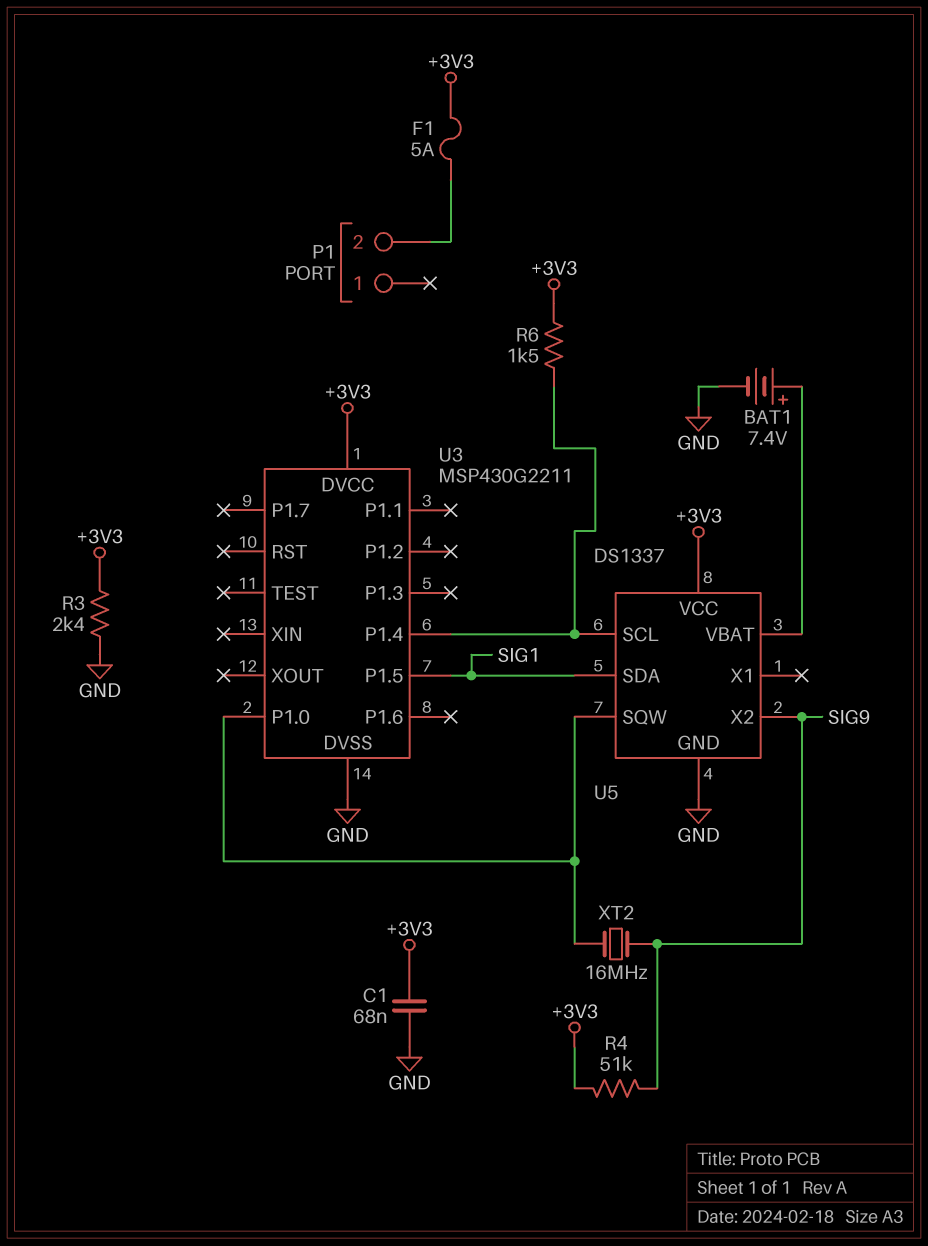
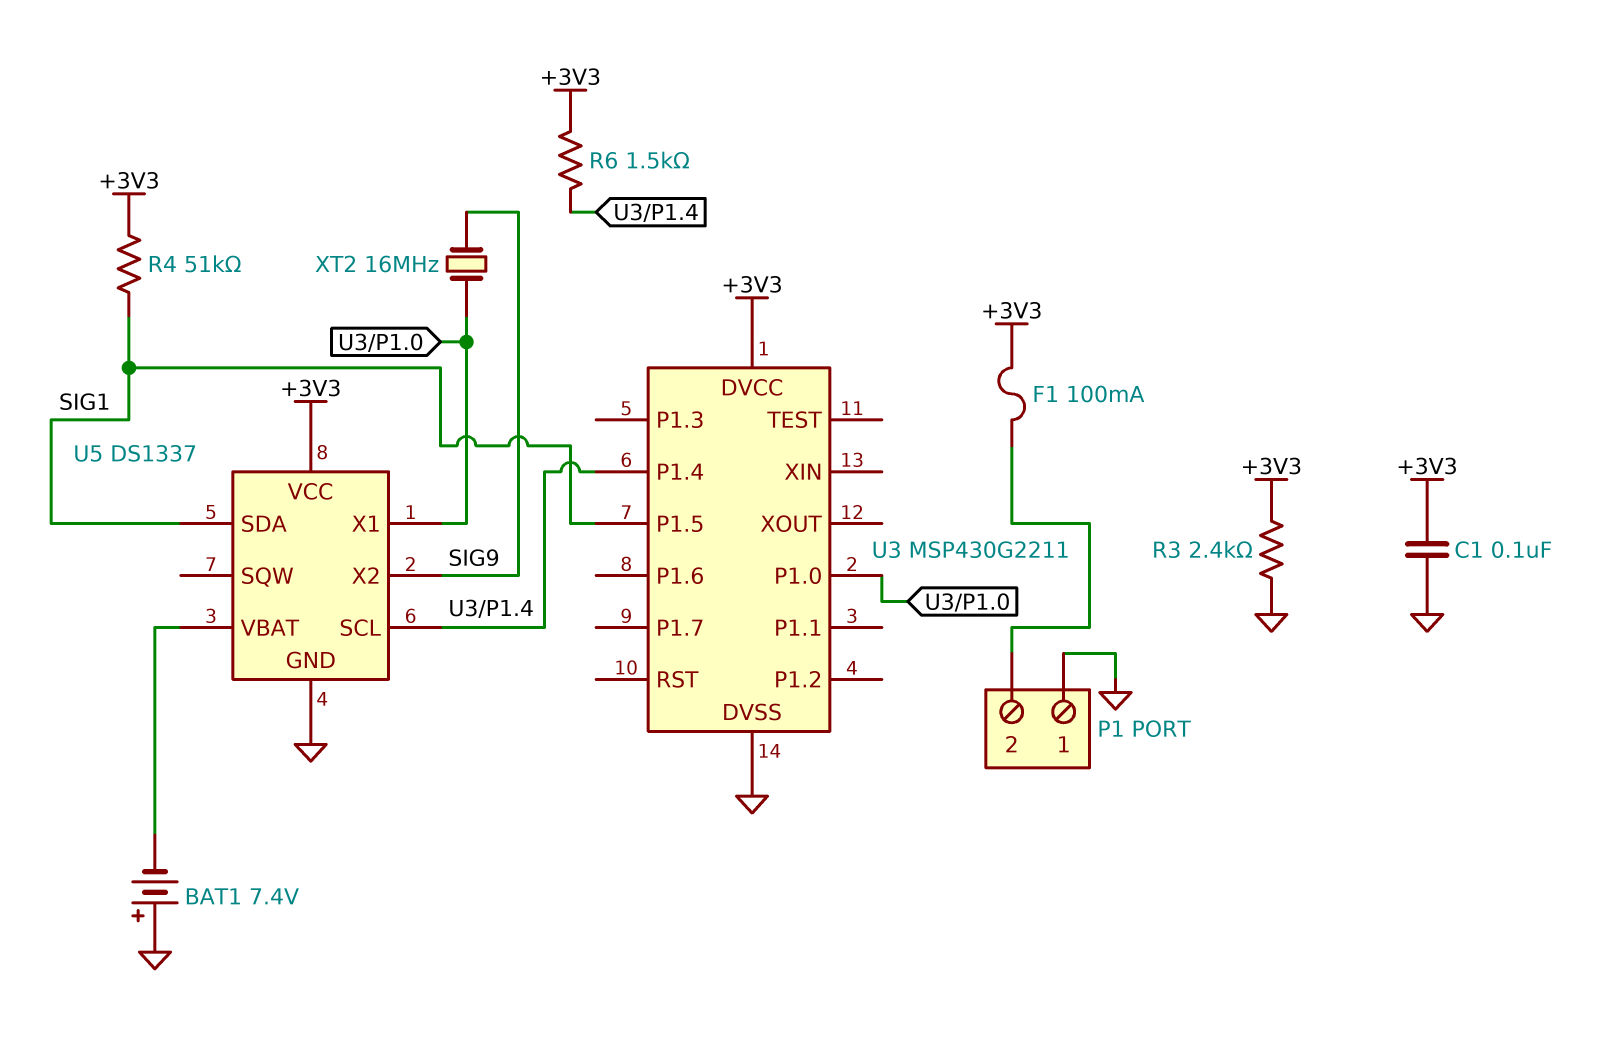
BAT1: 7.4V (plus U5/VBAT, minus GND) -> 7.4V (plus GND, minus U5/VBAT)
C1: 68nF (+3V3, GND) -> 100nF (+3V3, GND)
F1: 5A (+3V3, P1/2) -> 100mA (+3V3, P1/2)
P1 pin 1: none -> GND
R4: 51k (+3V3, SIG9) -> 51k (+3V3, SIG1)
U5 pin SQW: U3/P1.0 -> none
U5 pin X1: none -> U3/P1.0

